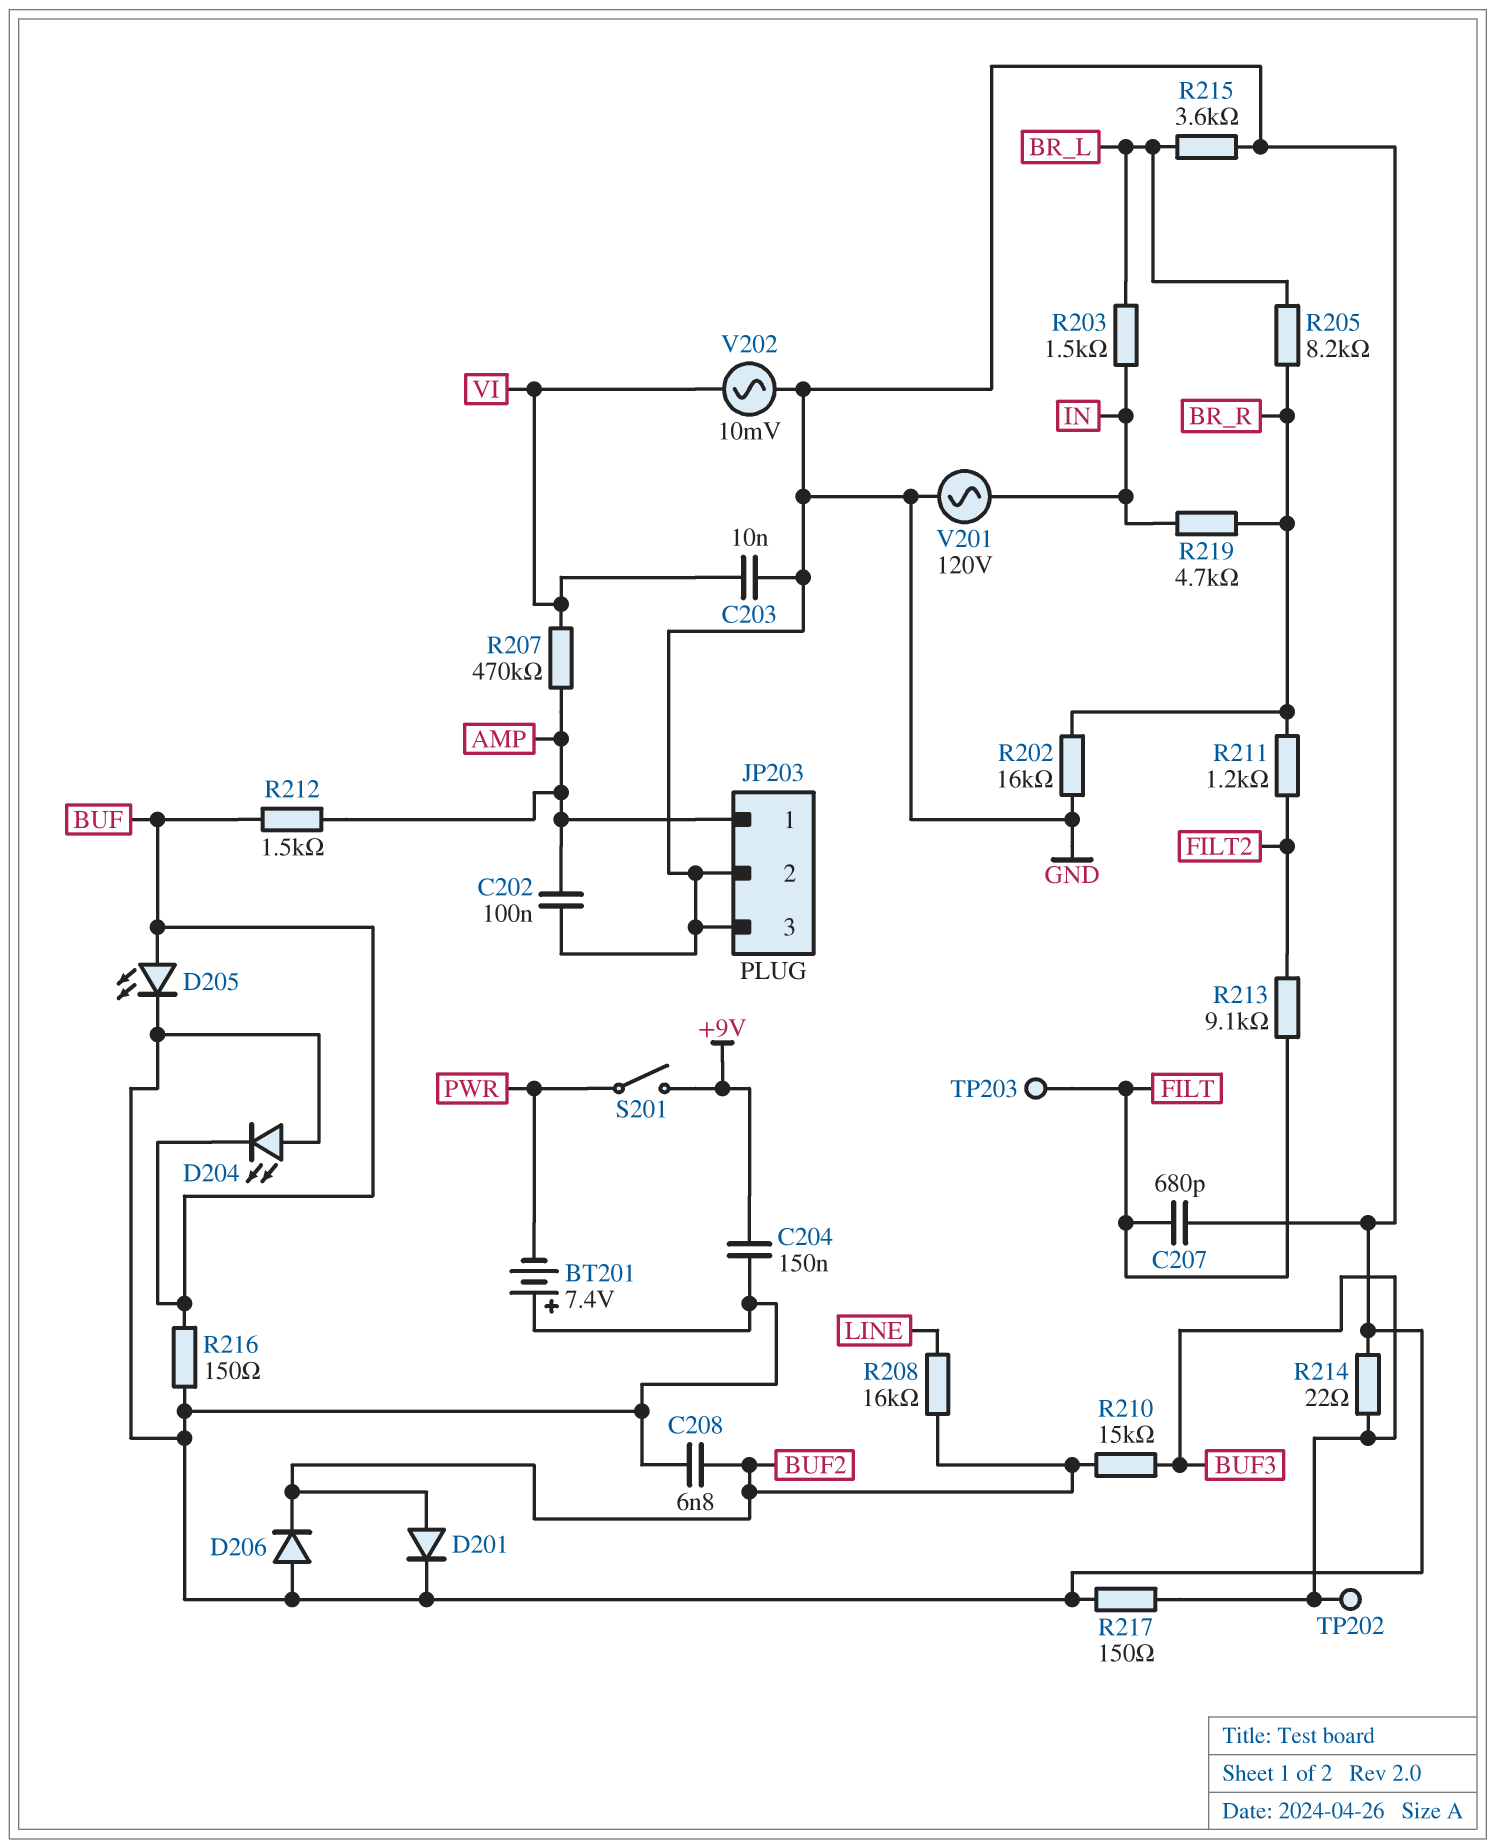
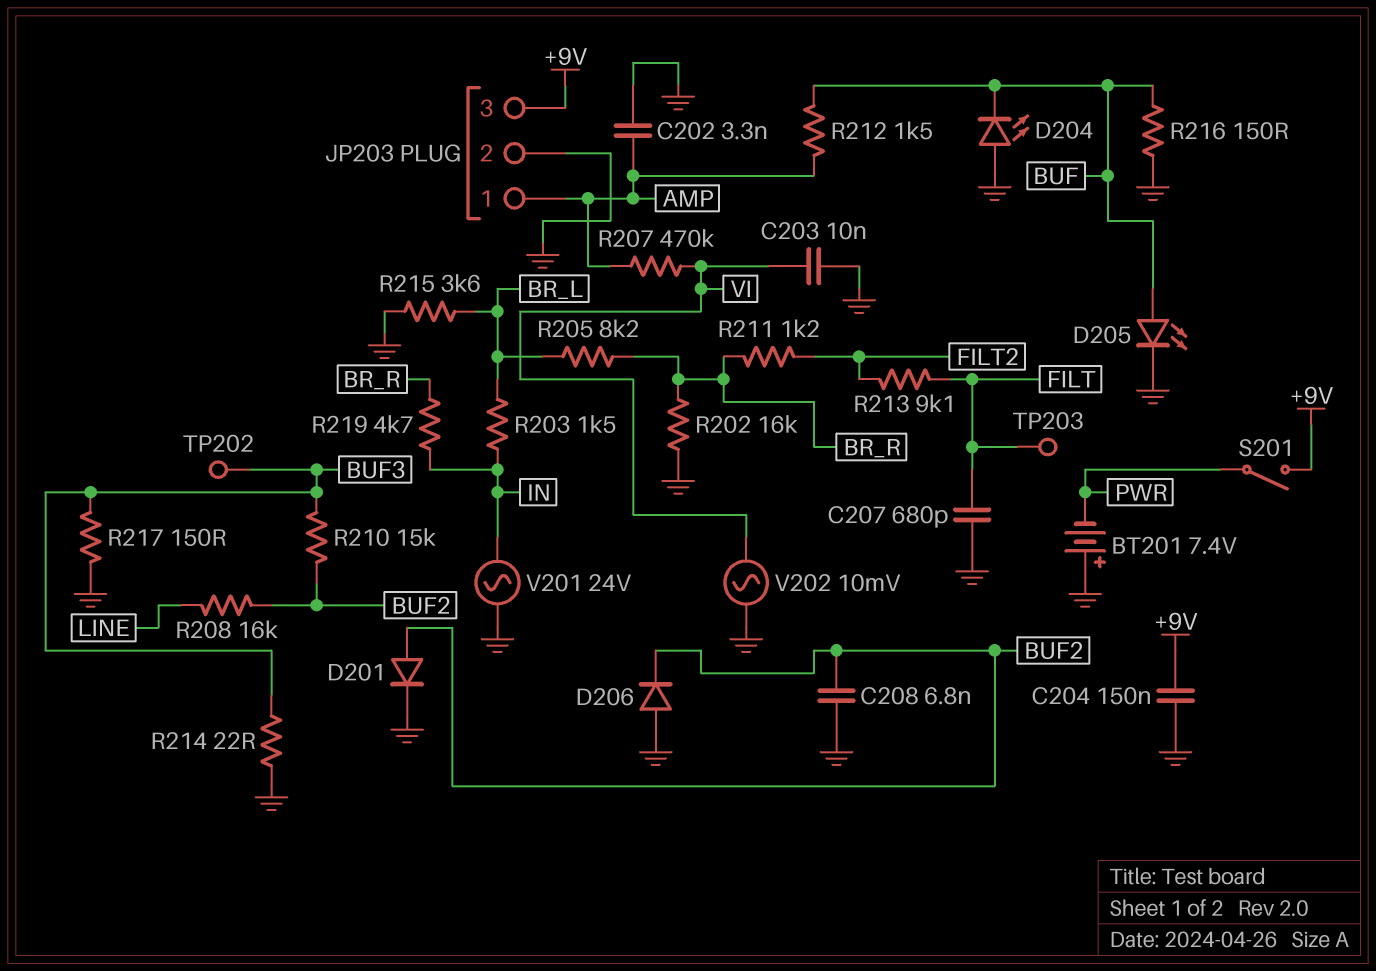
C202: 100nF (AMP, GND) -> 3.3nF (AMP, GND)
JP203 pin 3: GND -> +9V
V201: AC 120V (GND, IN) -> AC 24V (GND, IN)

